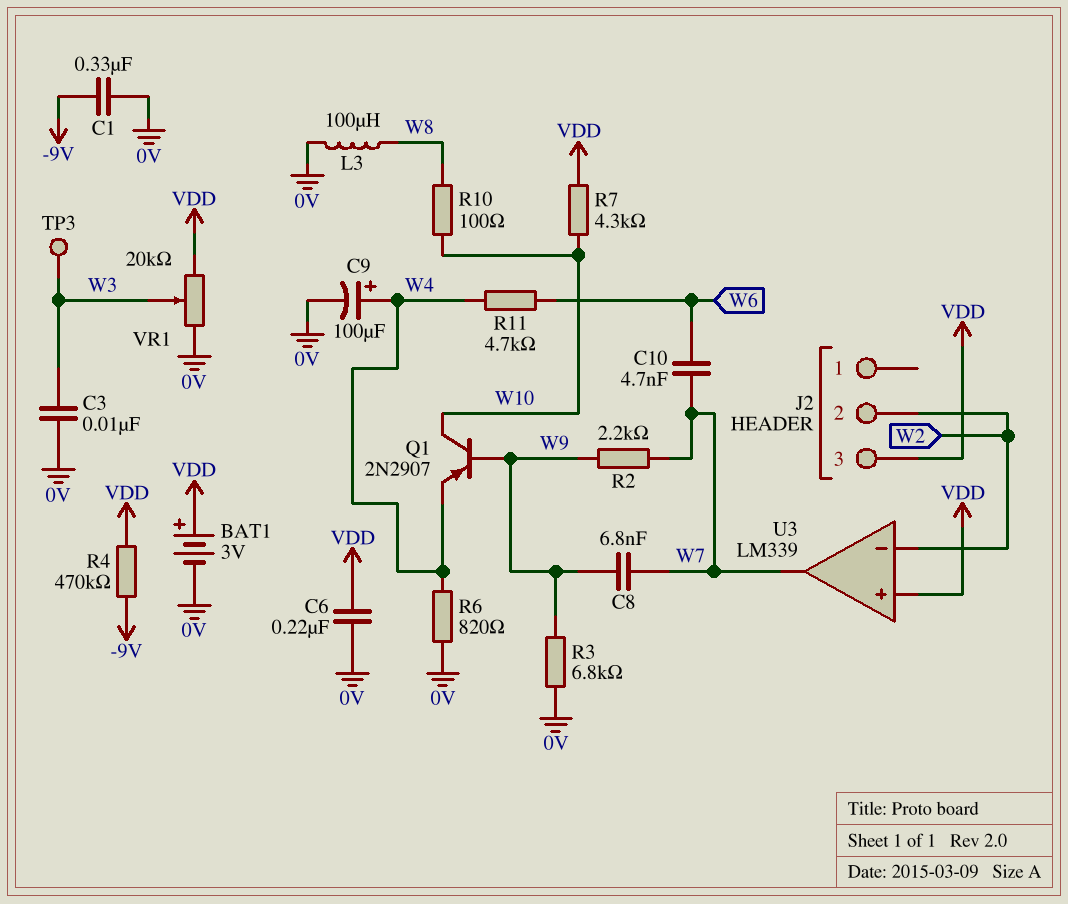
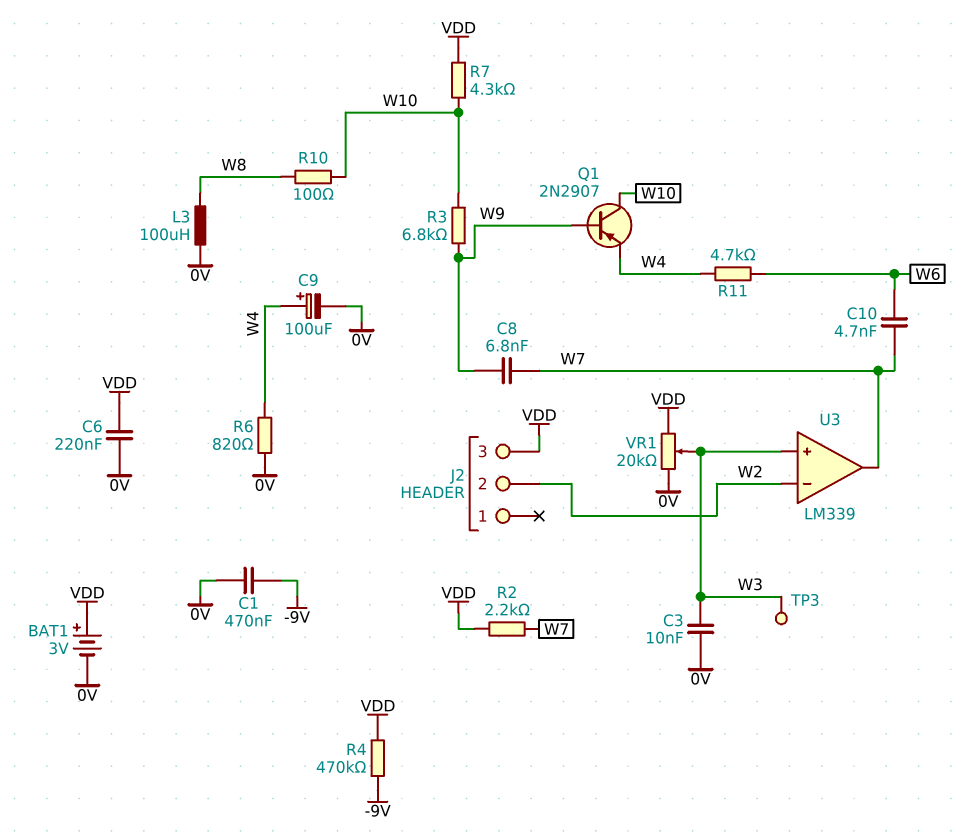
C1: 330nF (-9V, 0V) -> 470nF (-9V, 0V)
R2: 2.2k (W7, W9) -> 2.2k (VDD, W7)
R3: 6.8k (0V, W9) -> 6.8k (W9, W10)
U3 pin in+: VDD -> W3

